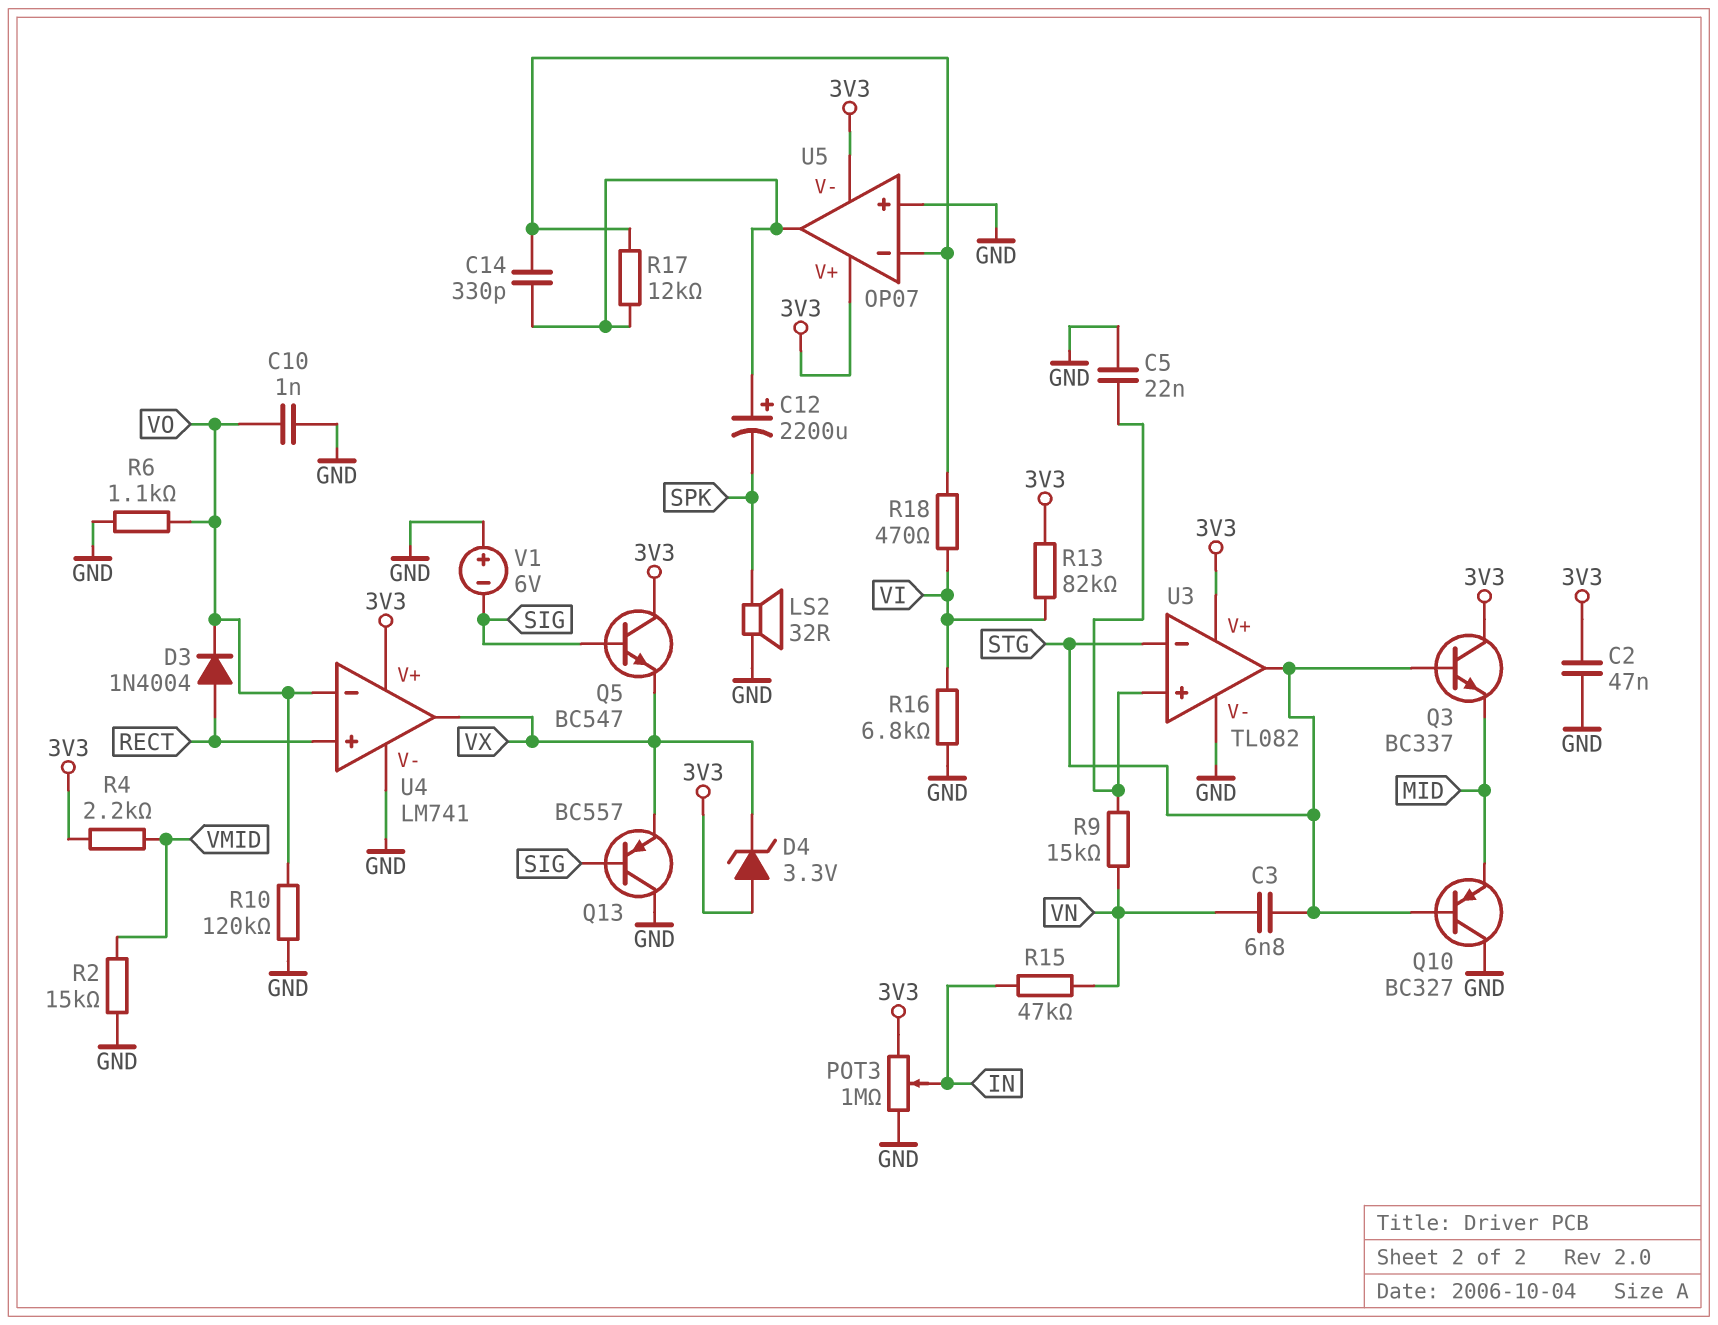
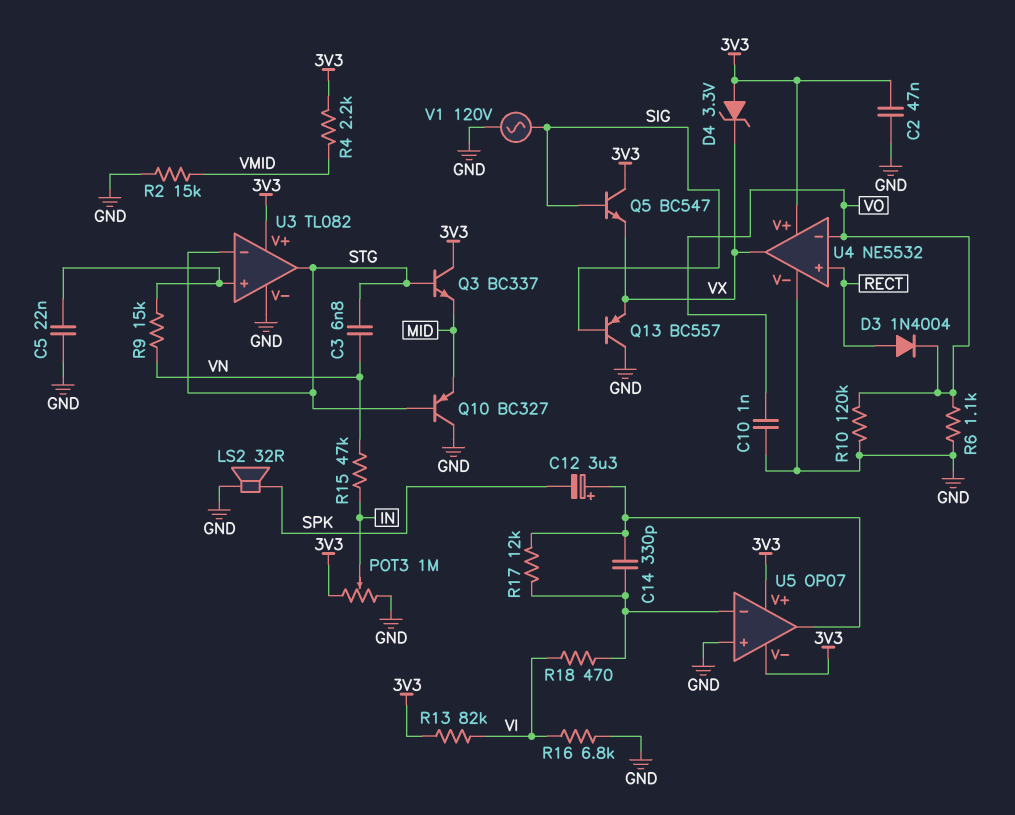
C12: 2200uF (plus U5/out, minus SPK) -> 3.3uF (plus U5/out, minus SPK)
U4: LM741 -> NE5532
V1: 6V (plus GND, minus SIG) -> AC 120V (GND, SIG)

